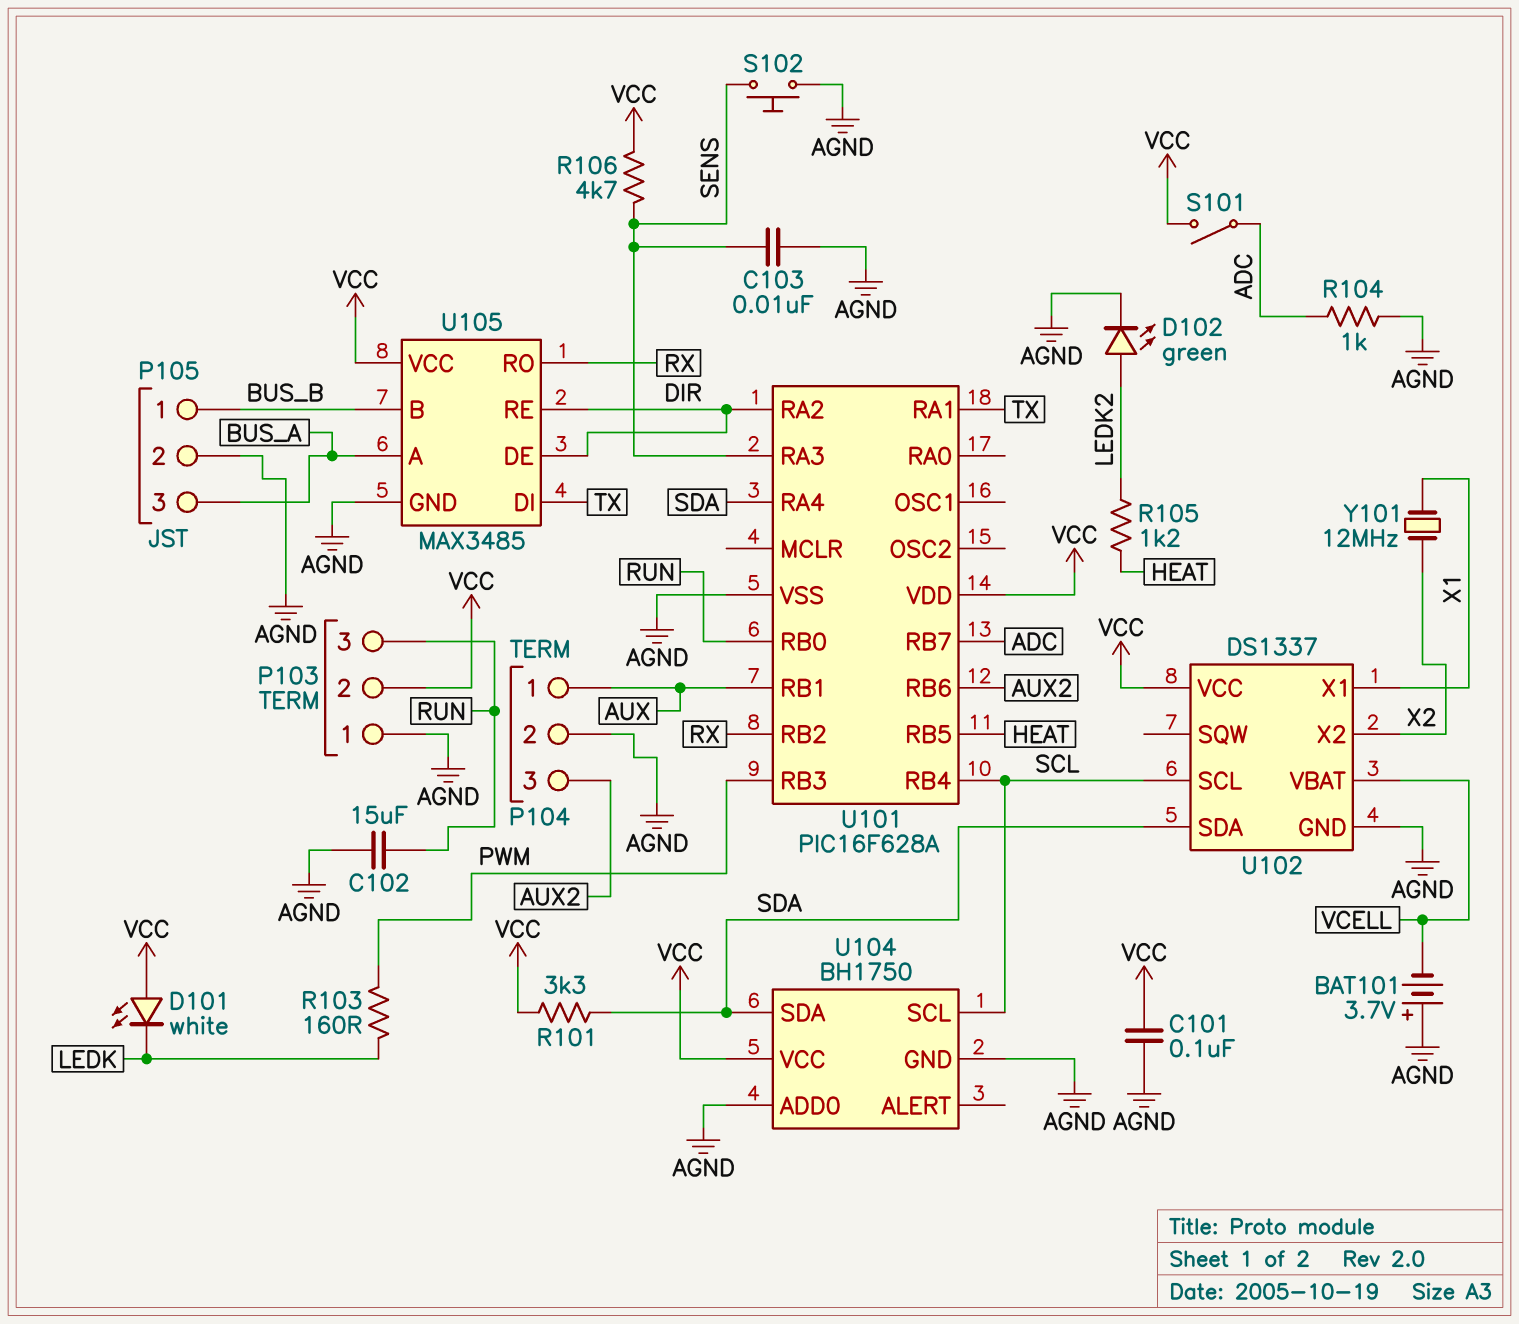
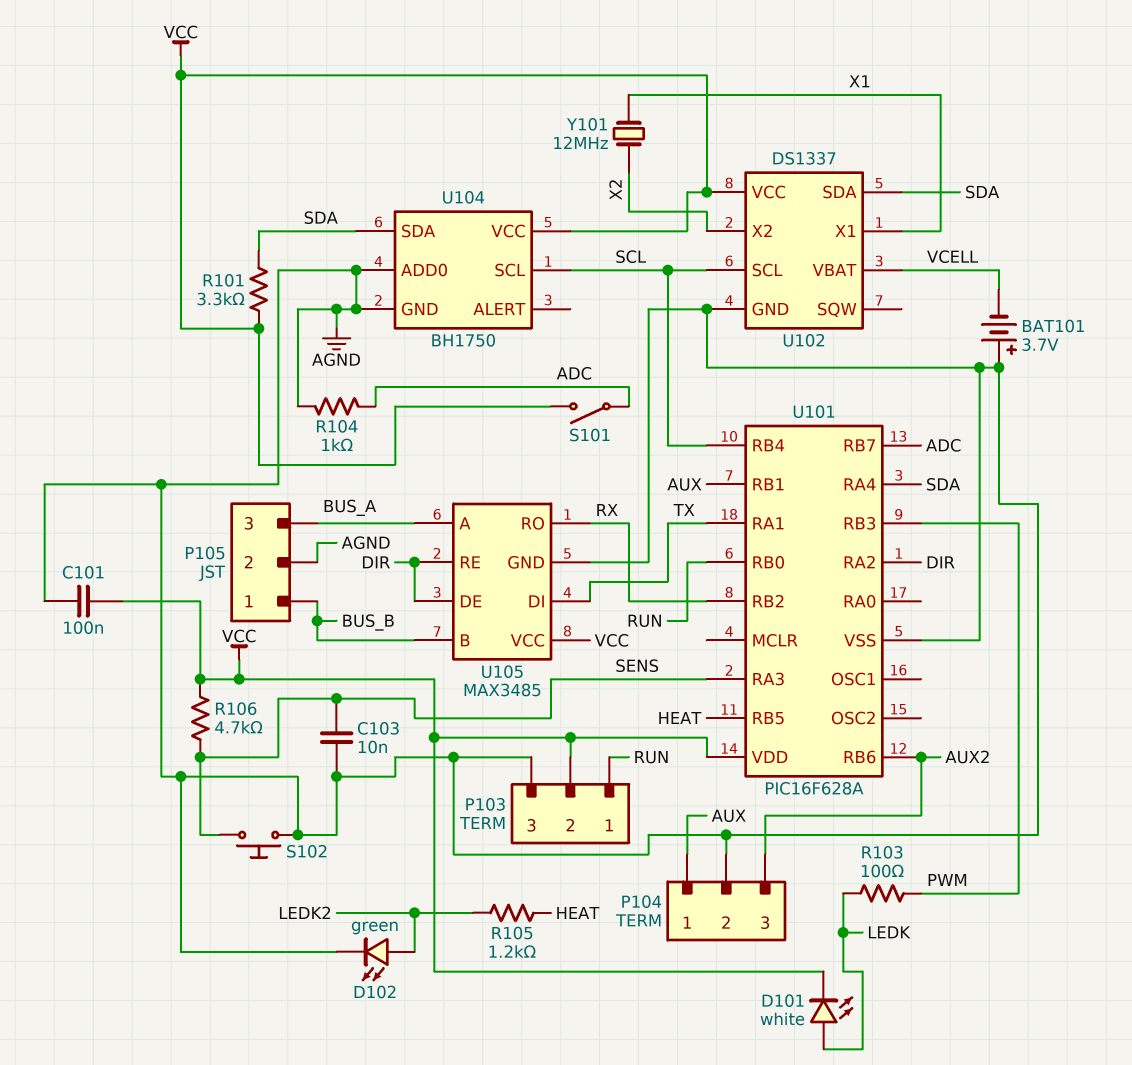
C102: 15uF (AGND, RUN) -> none
D101: LED white (A VCC, K LEDK) -> LED white (A LEDK, K VCC)
P103 pin 1: AGND -> RUN
P103 pin 3: RUN -> AGND
R103: 160 (LEDK, PWM) -> 100 (LEDK, PWM)

